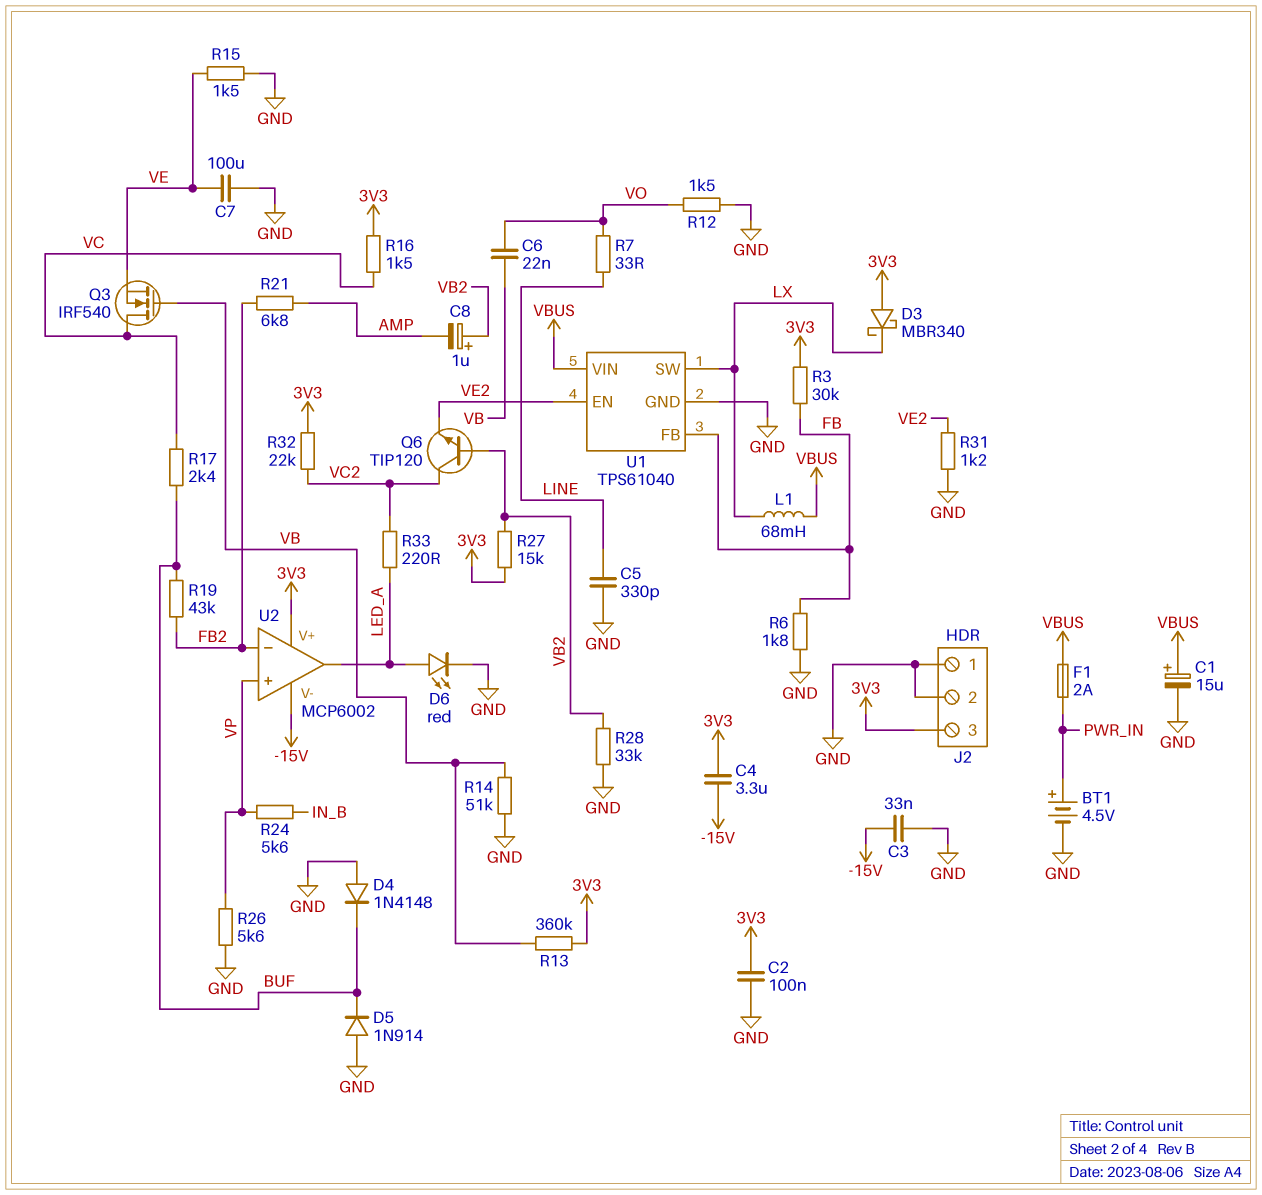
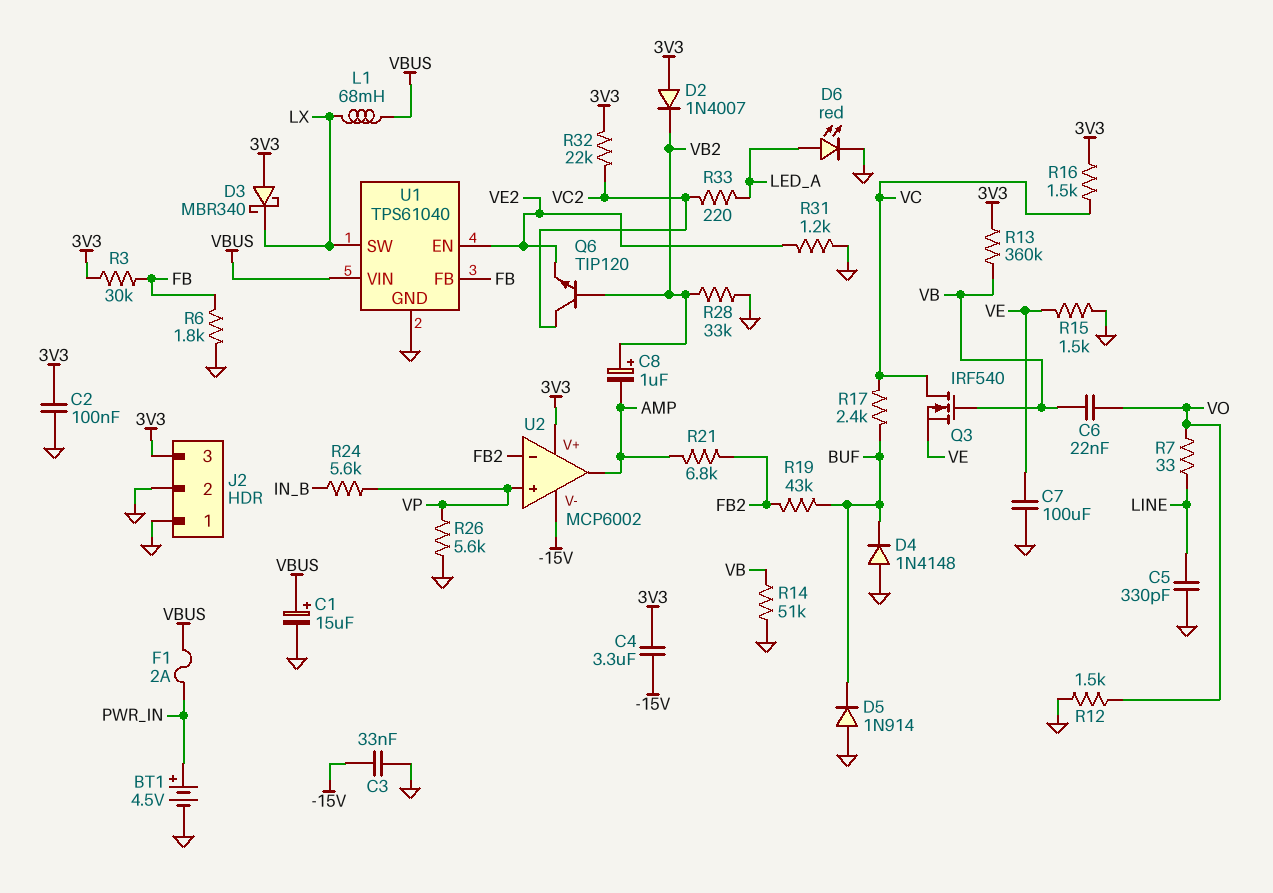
D2: none -> diode 1N4007 (A 3V3, K VB2)
R27: 15k (3V3, VB2) -> none
U2 pin out: LED_A -> AMP

